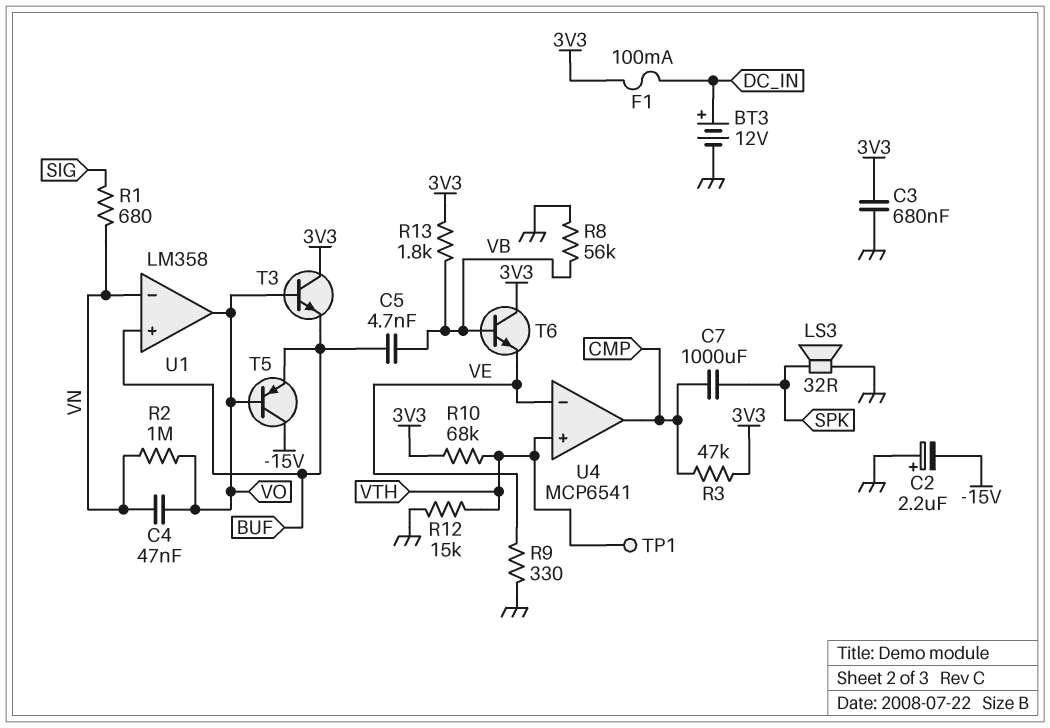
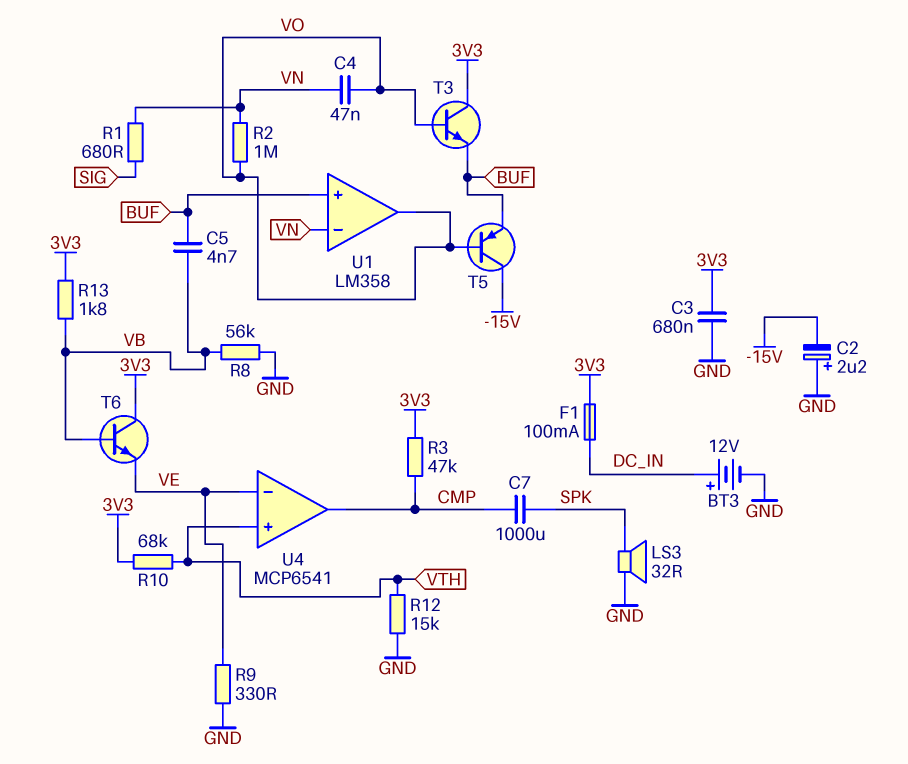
TP1: test point (VTH) -> none

